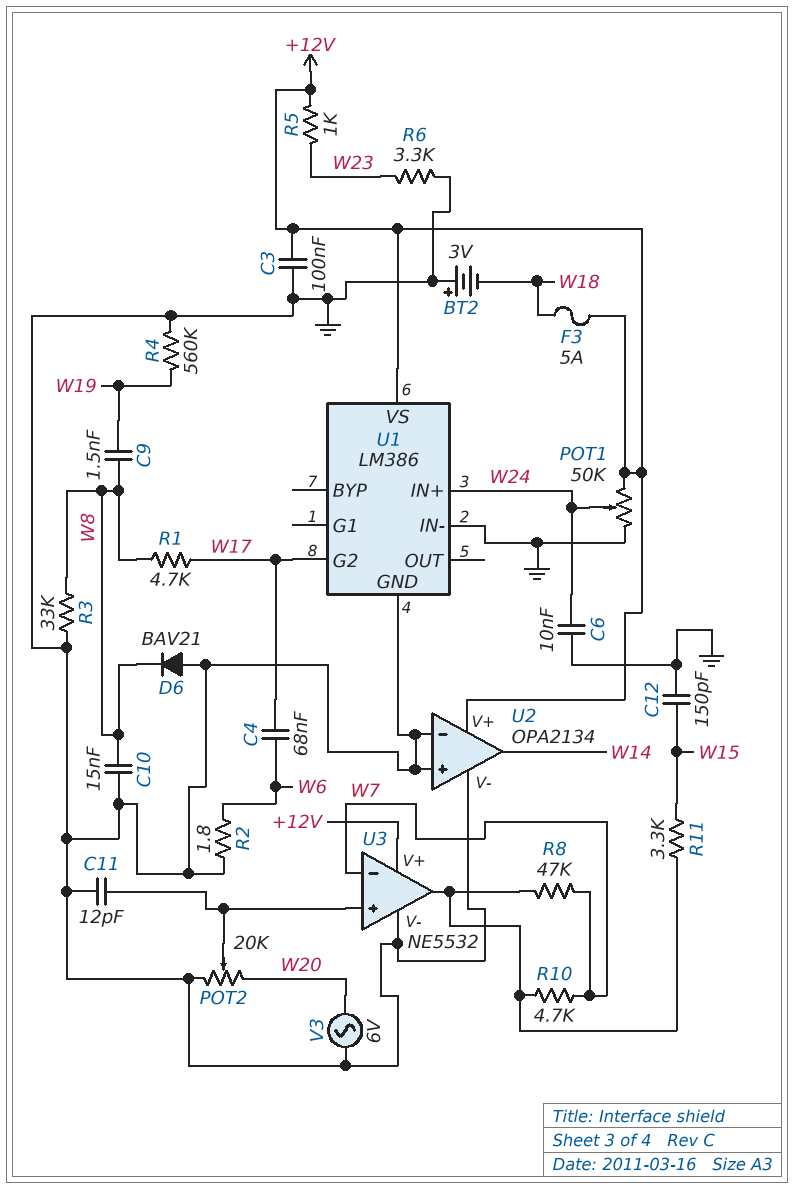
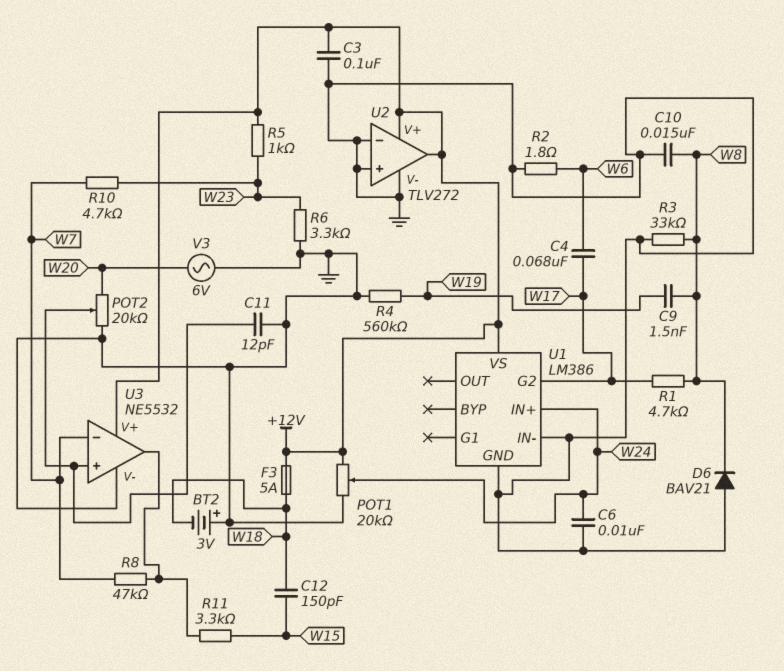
C12: 150pF (GND, W15) -> 150pF (W15, W18)
POT1: 50k (+12V, GND, wiper W24) -> 20k (+12V, GND, wiper W24)
R10: 4.7k (U3/out, W7) -> 4.7k (W7, W23)
U2: OPA2134 -> TLV272
U2 pin out: W14 -> +12V

